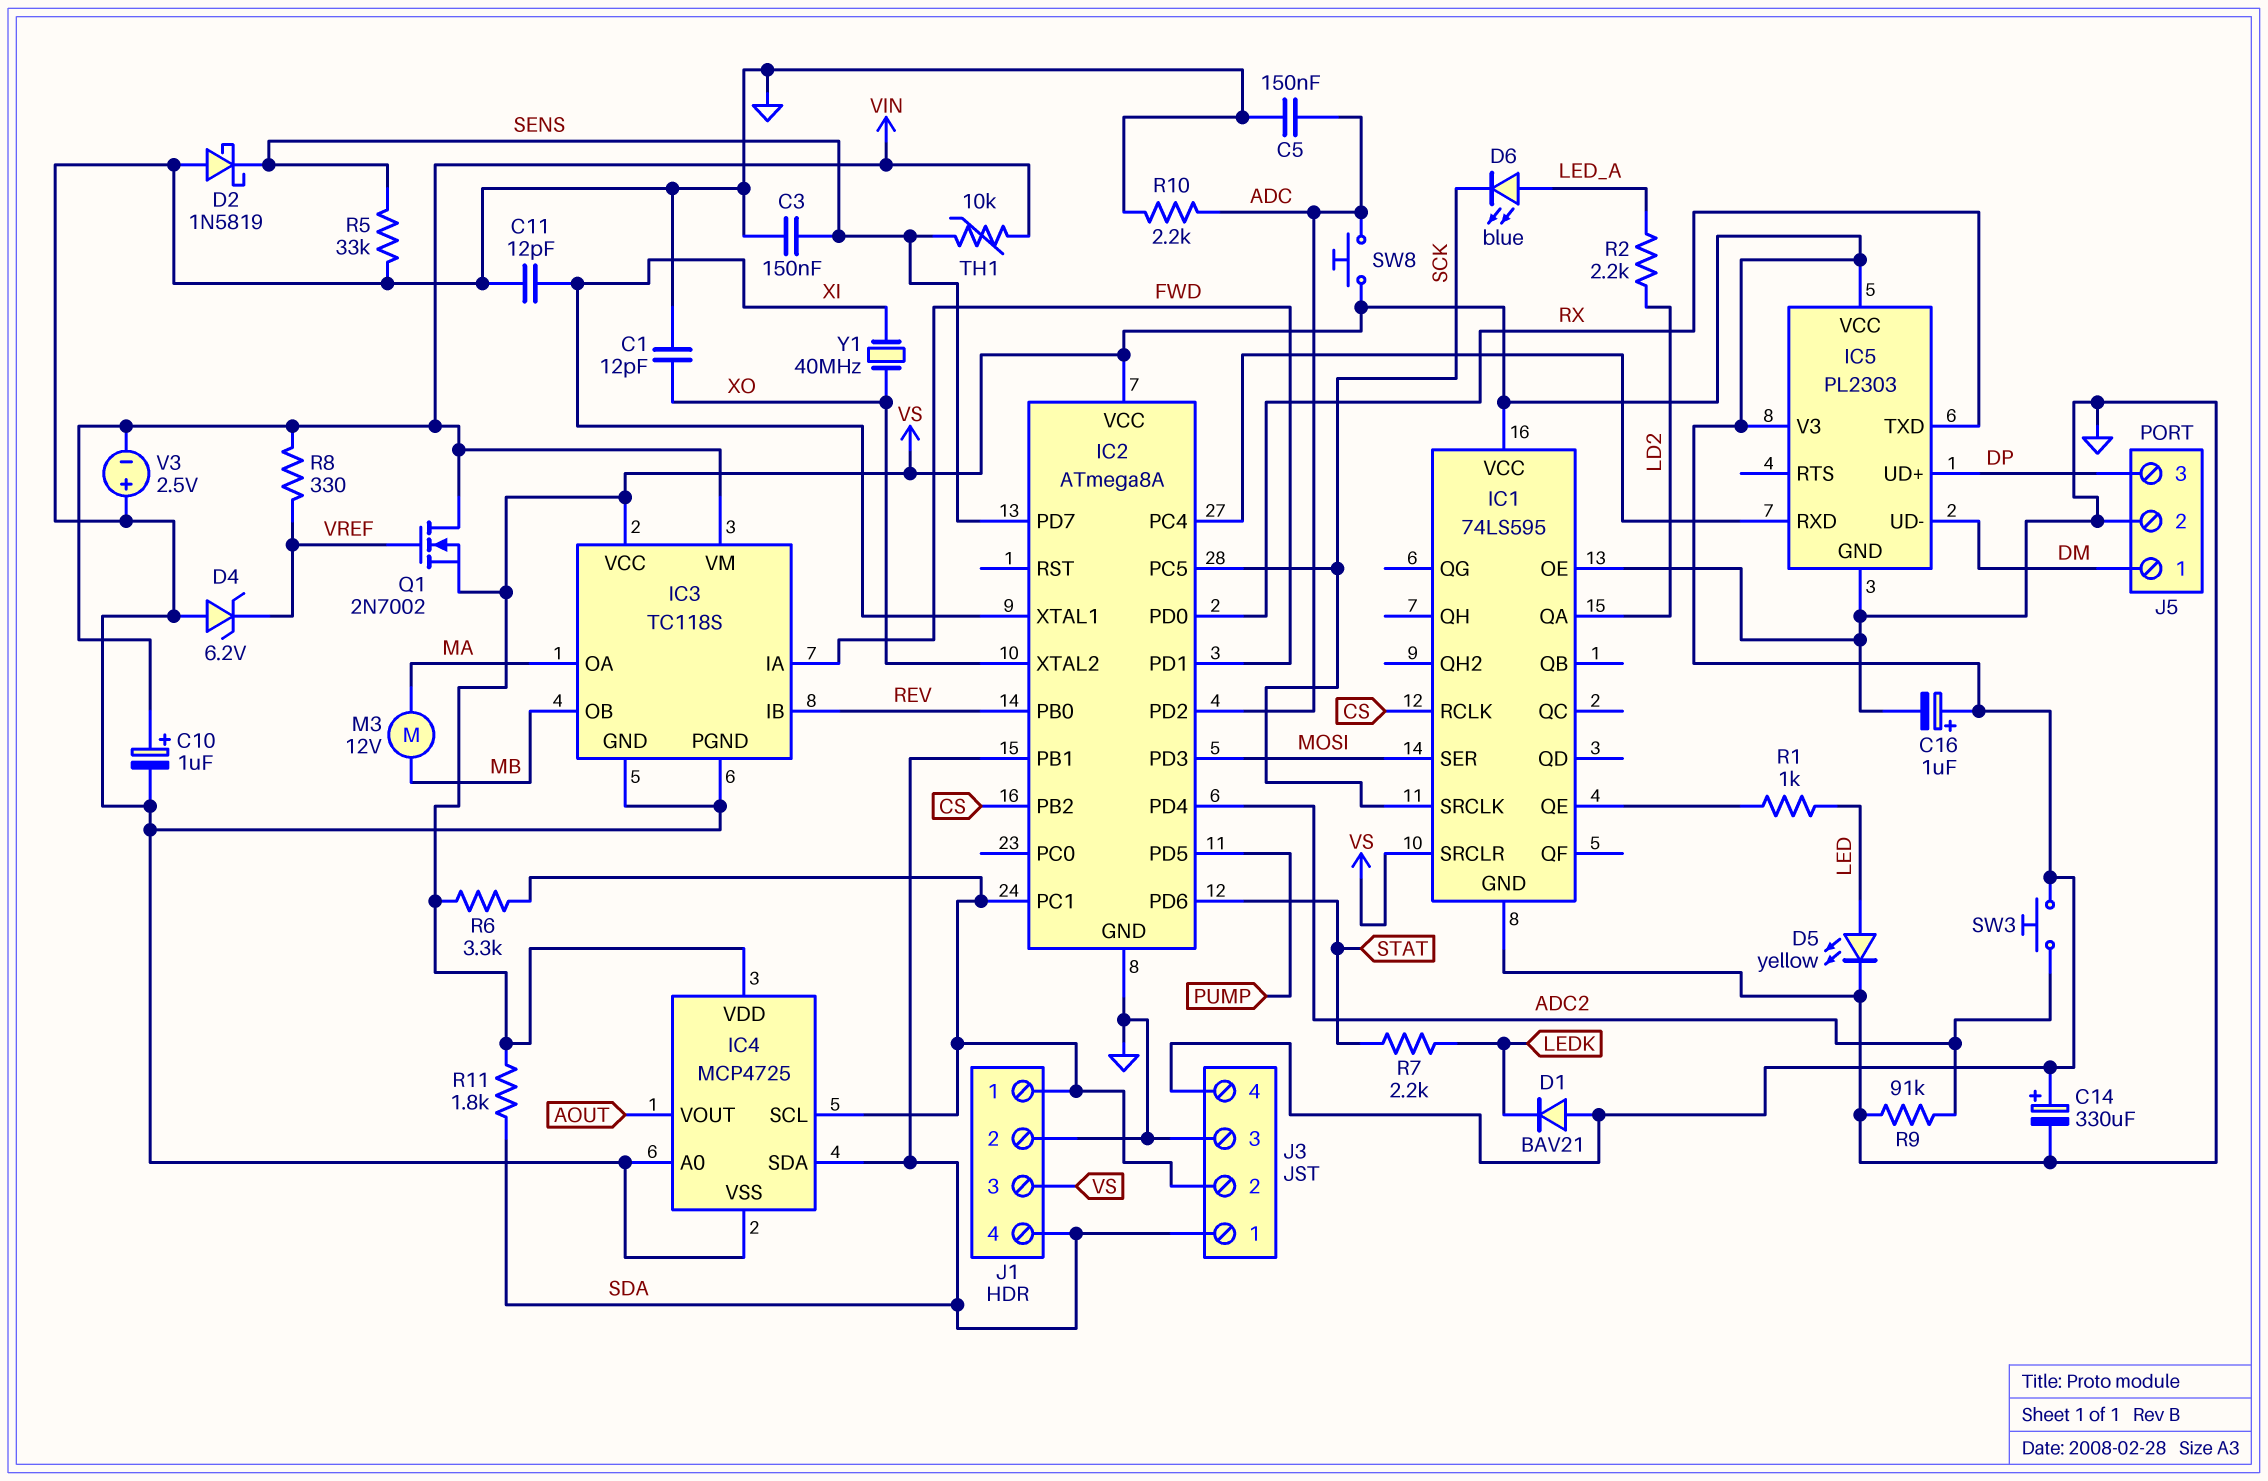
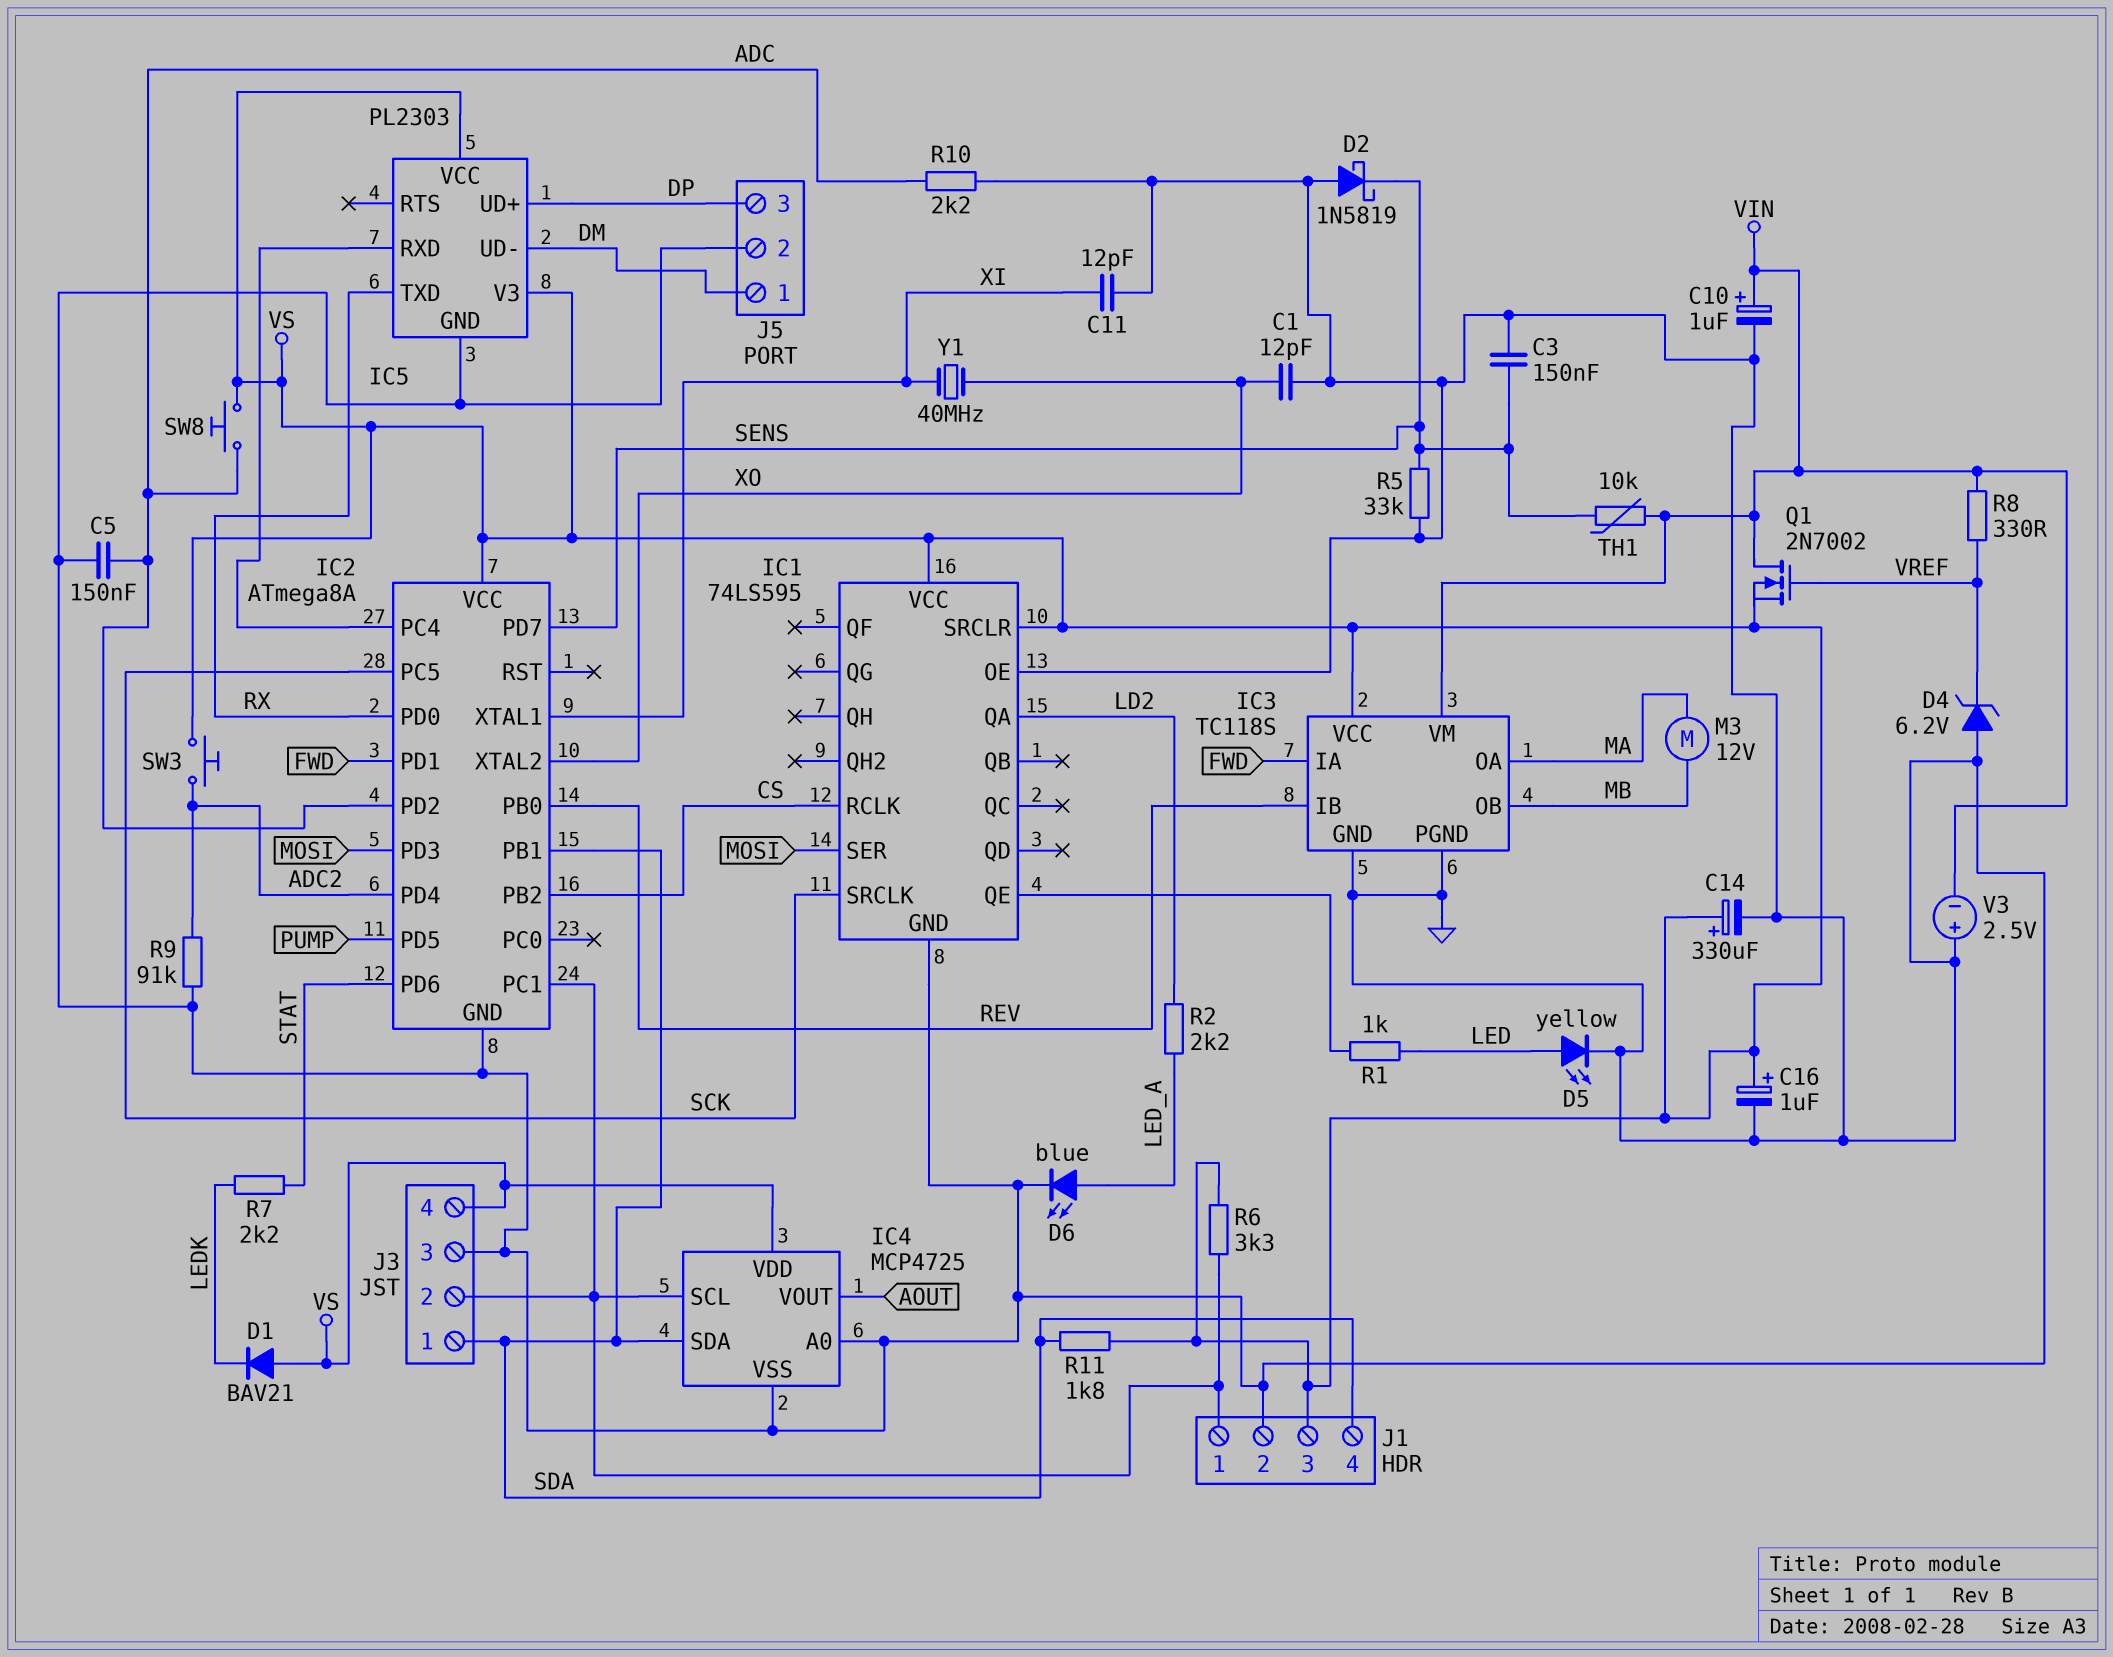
D6: LED blue (A LED_A, K SCK) -> LED blue (A LED_A, K GND)

